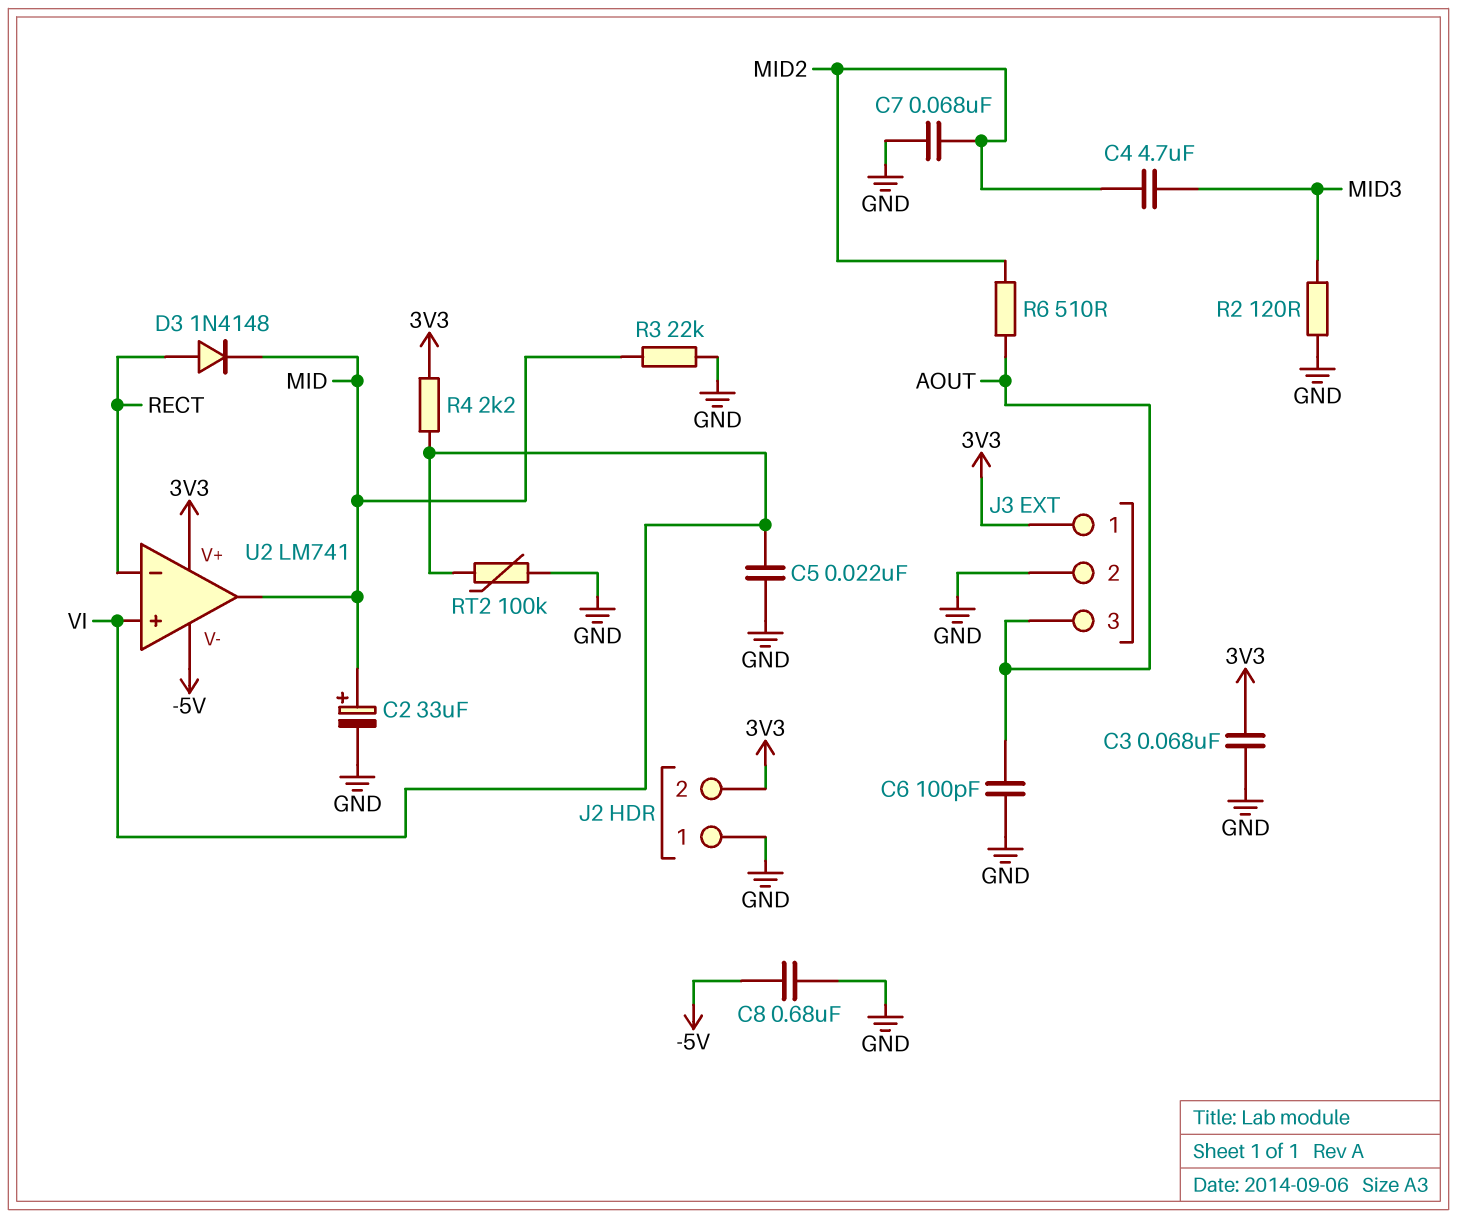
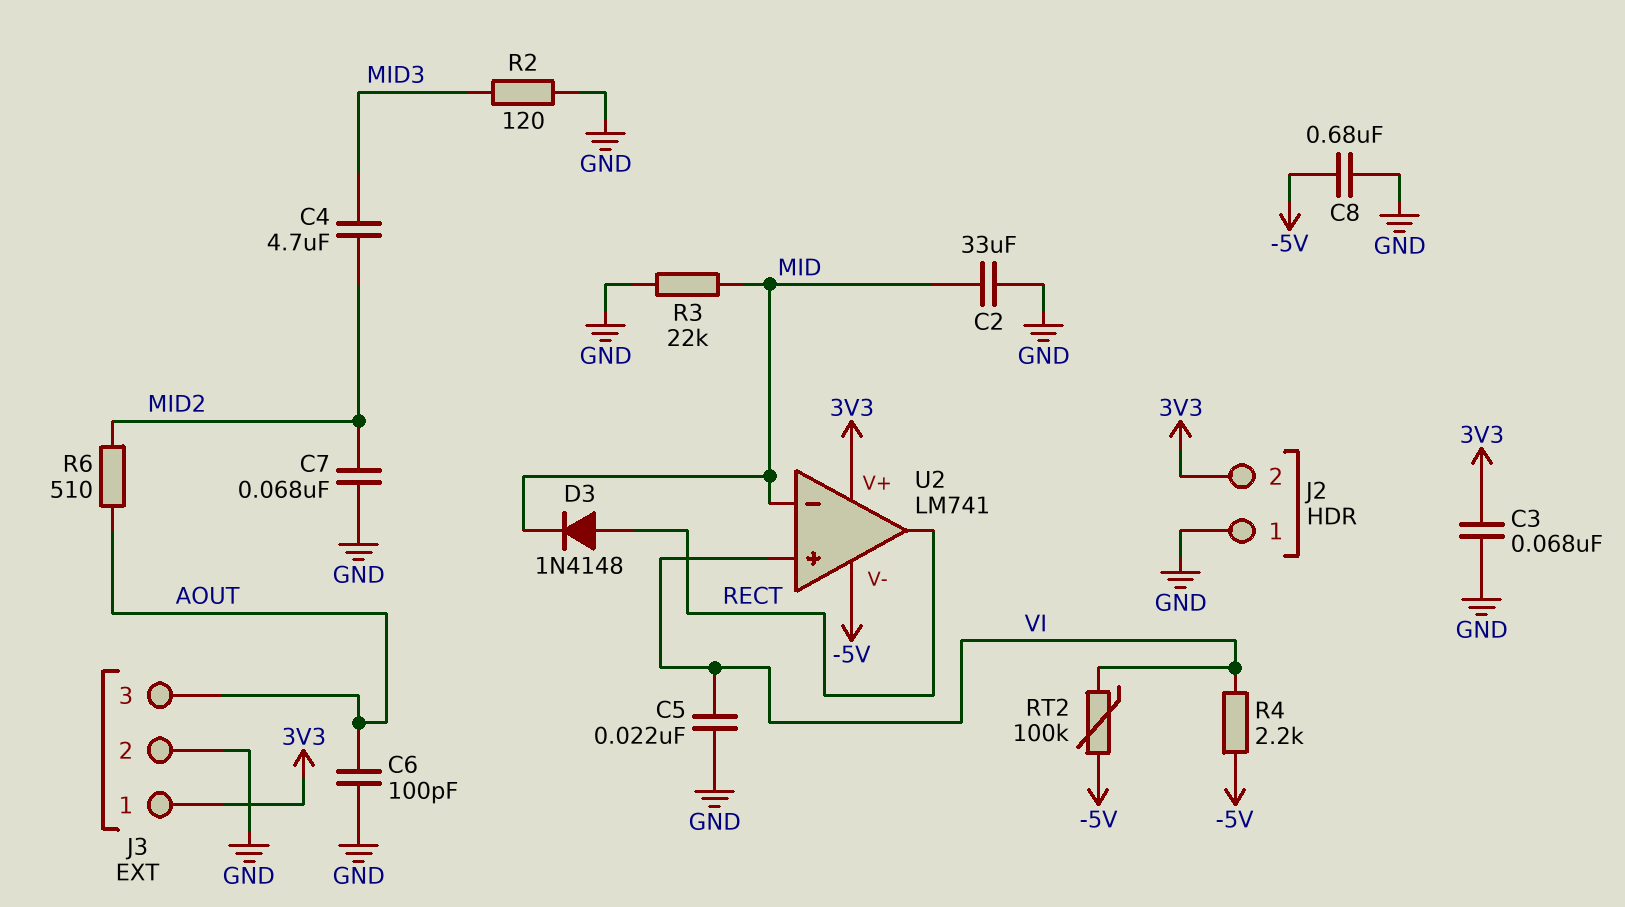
C2: 33uF (plus MID, minus GND) -> 33uF (GND, MID)
R4: 2.2k (3V3, VI) -> 2.2k (-5V, VI)
RT2: 100k (GND, VI) -> 100k (-5V, VI)
U2 pin in-: RECT -> MID
U2 pin out: MID -> RECT

